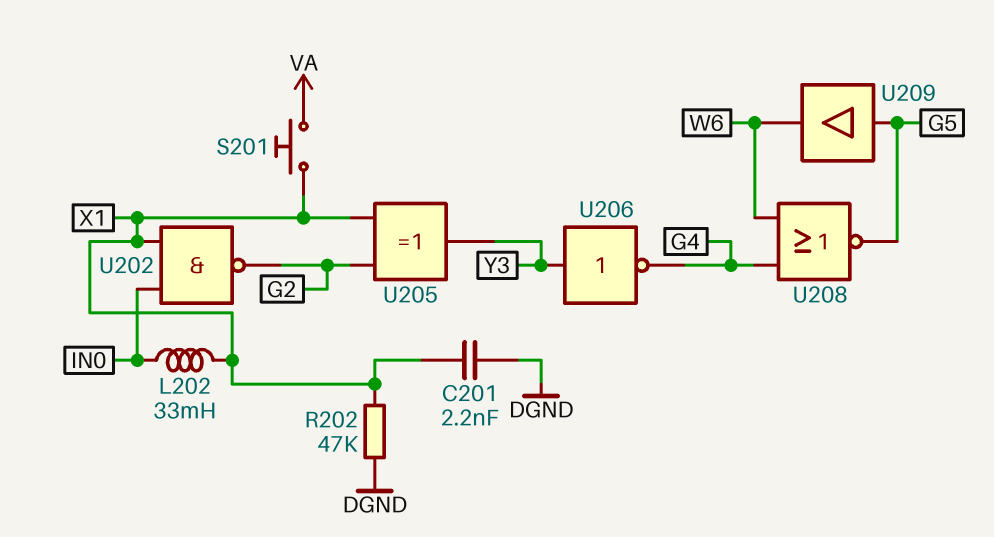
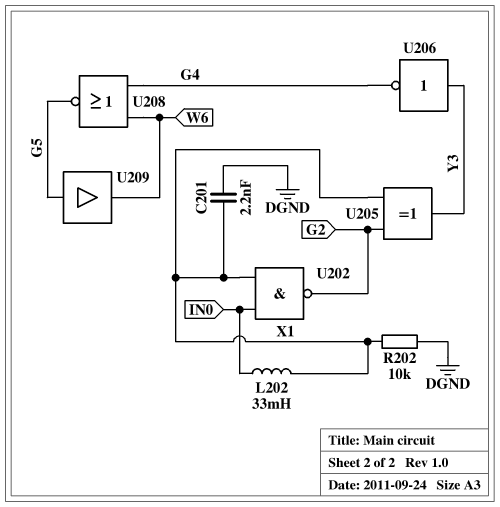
R202: 47k (DGND, X1) -> 10k (DGND, X1)
S201: button (VA, X1) -> none

